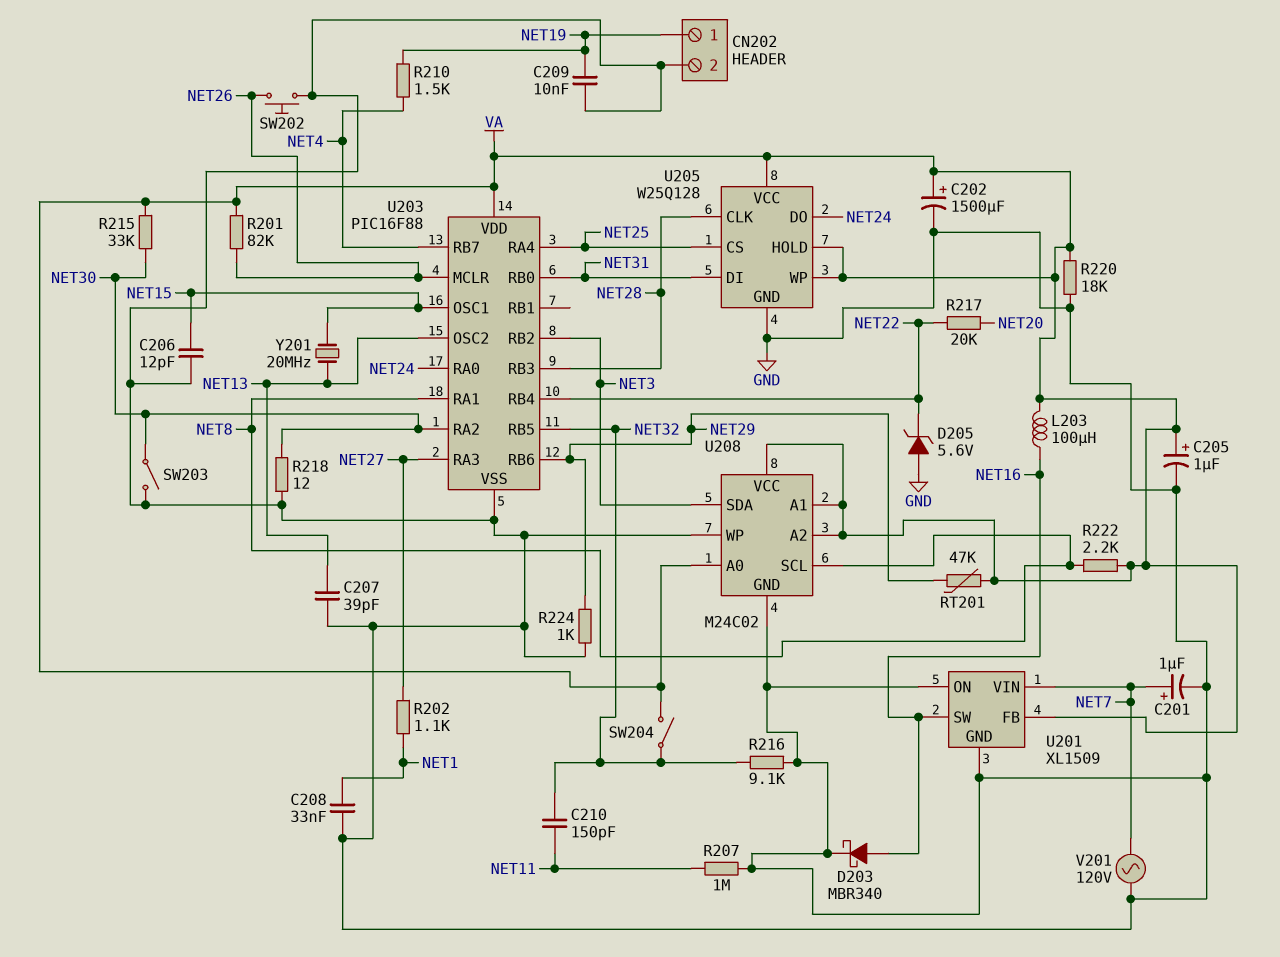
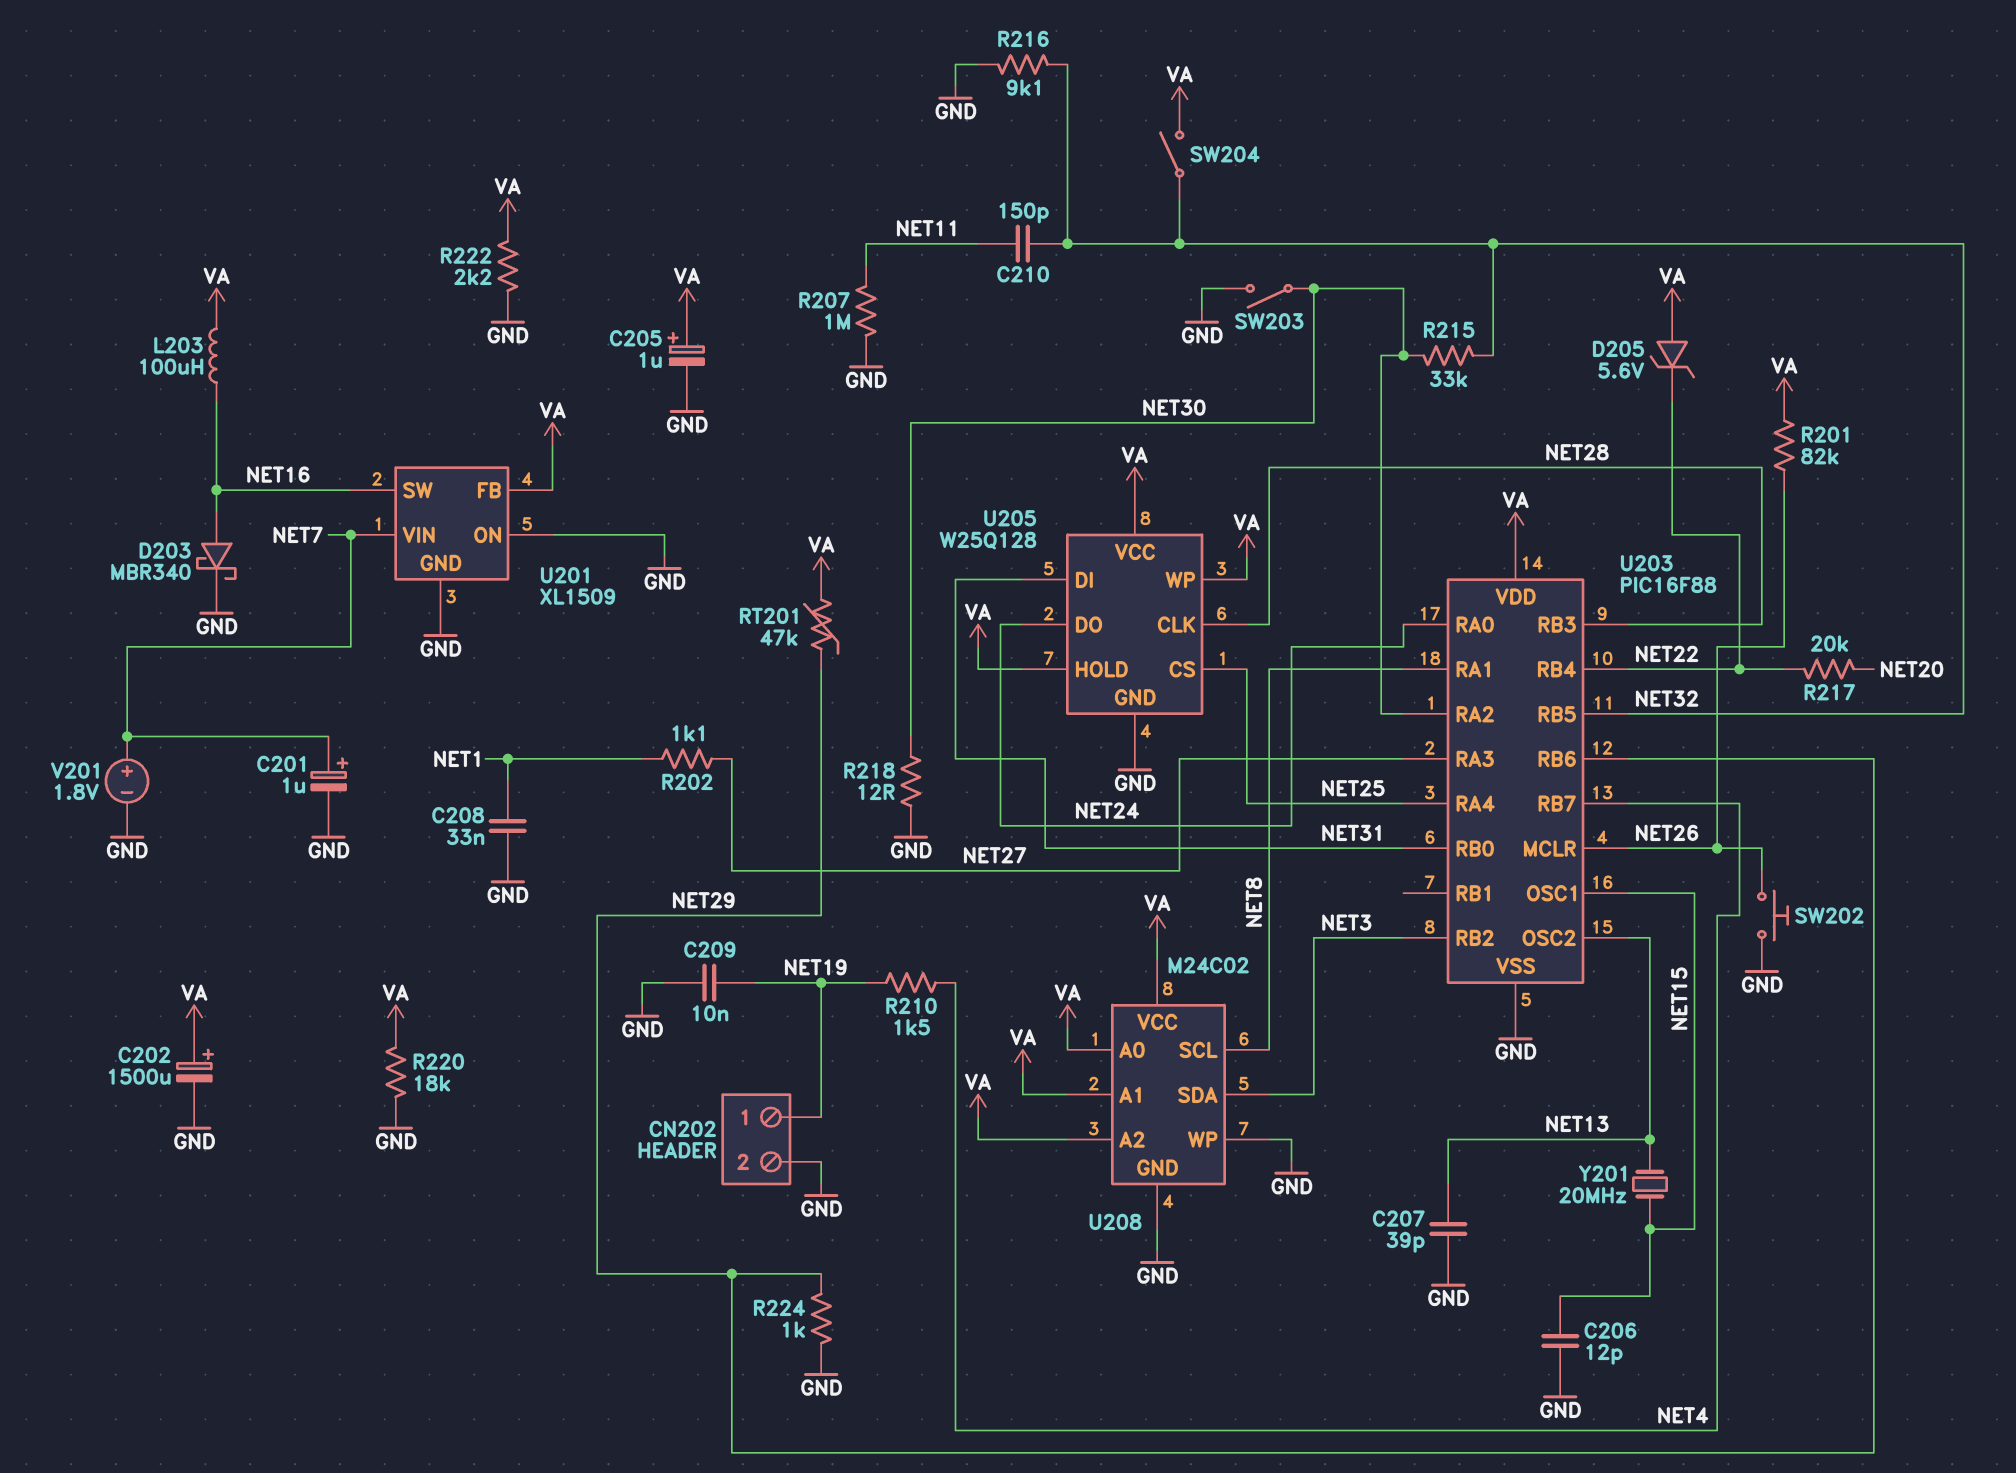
D205: zener 5.6V (A GND, K NET22) -> zener 5.6V (A VA, K NET22)
R215: 33k (NET30, VA) -> 33k (NET30, NET32)
R222: 2.2k (NET8, VA) -> 2.2k (GND, VA)
V201: AC 120V (GND, NET7) -> 1.8V (plus NET7, minus GND)

